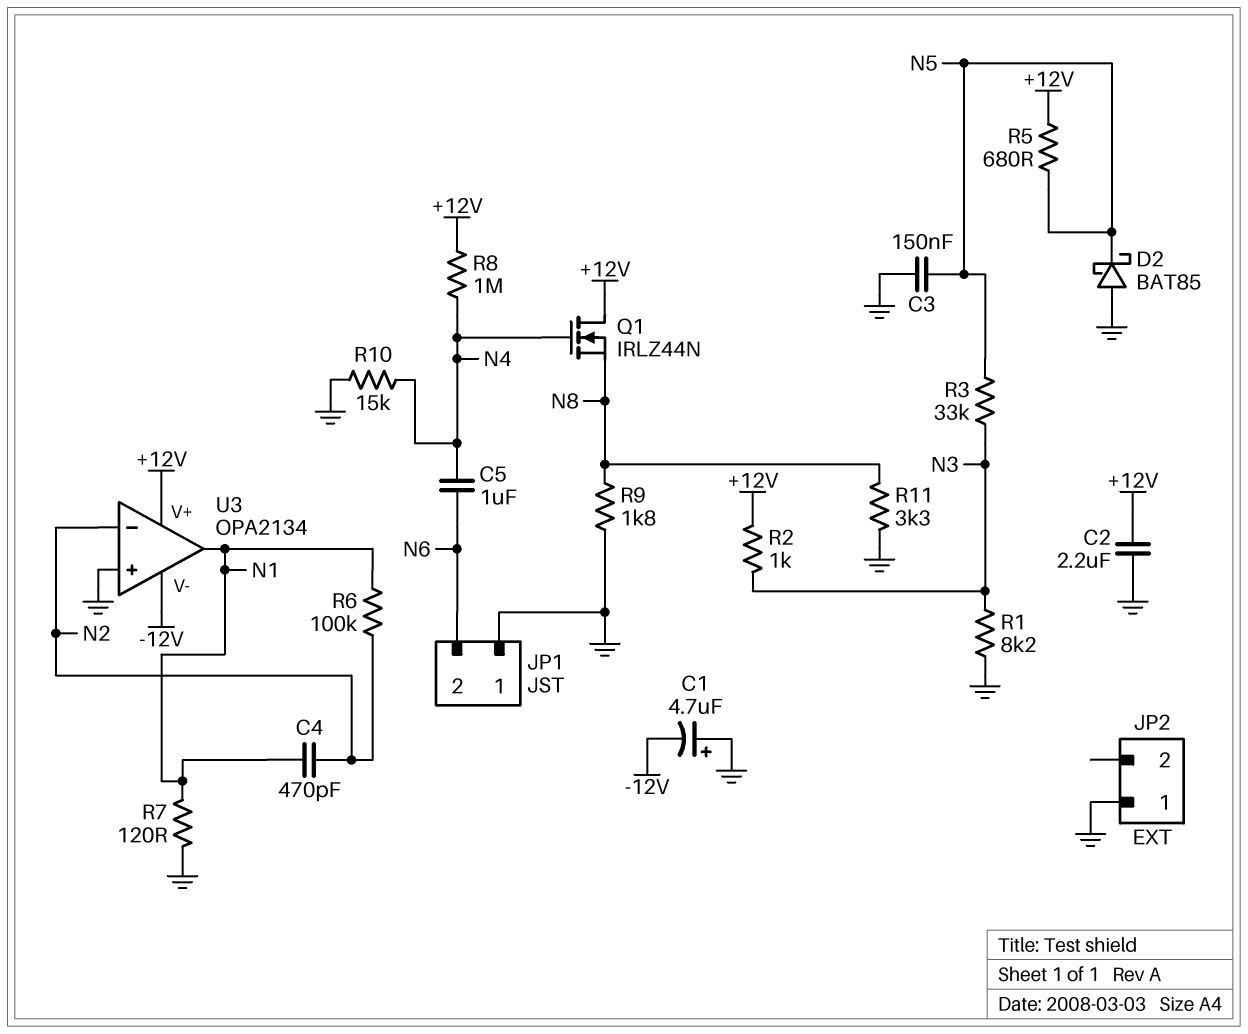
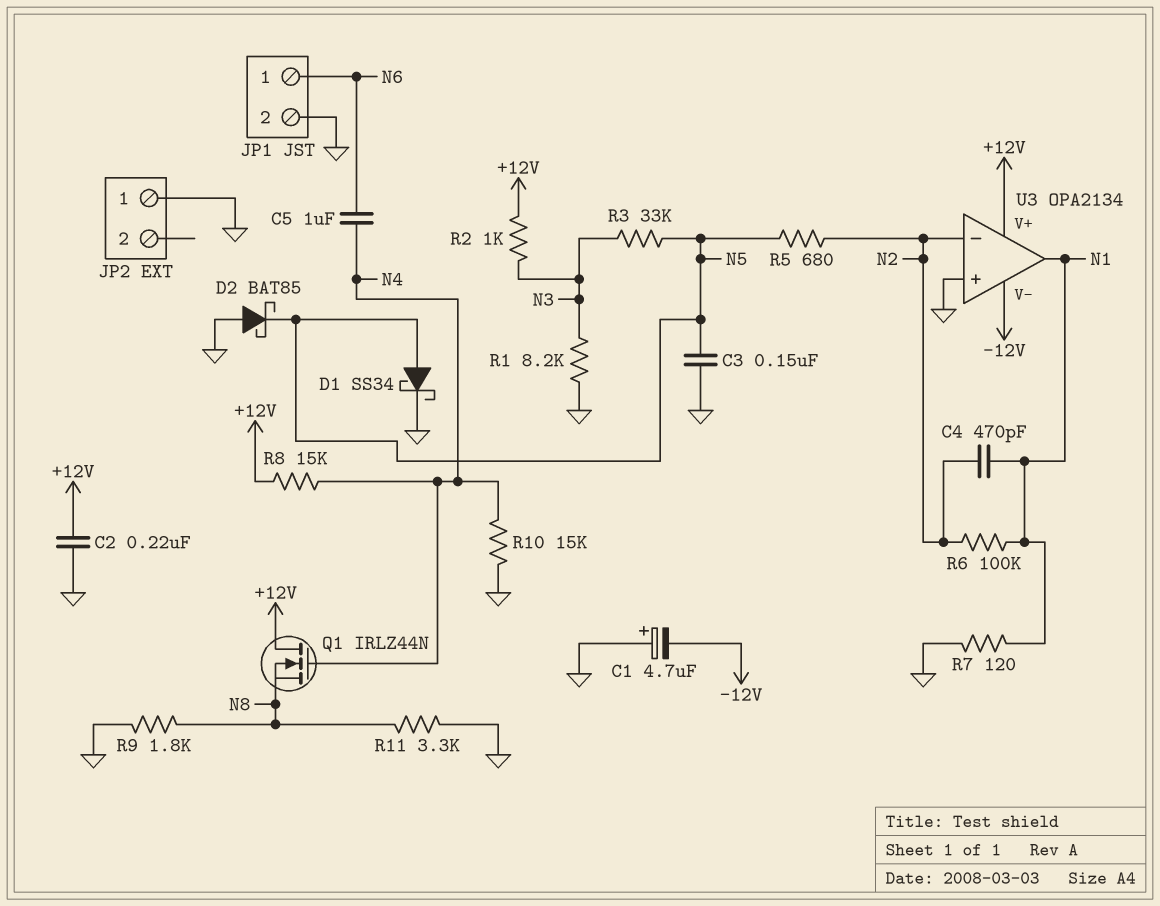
C2: 2.2uF (+12V, GND) -> 220nF (+12V, GND)
D1: none -> schottky SS34 (A N5, K GND)
JP1 pin 1: GND -> N6
JP1 pin 2: N6 -> GND
R5: 680 (+12V, N5) -> 680 (N2, N5)
R8: 1M (+12V, N4) -> 15k (+12V, N4)

